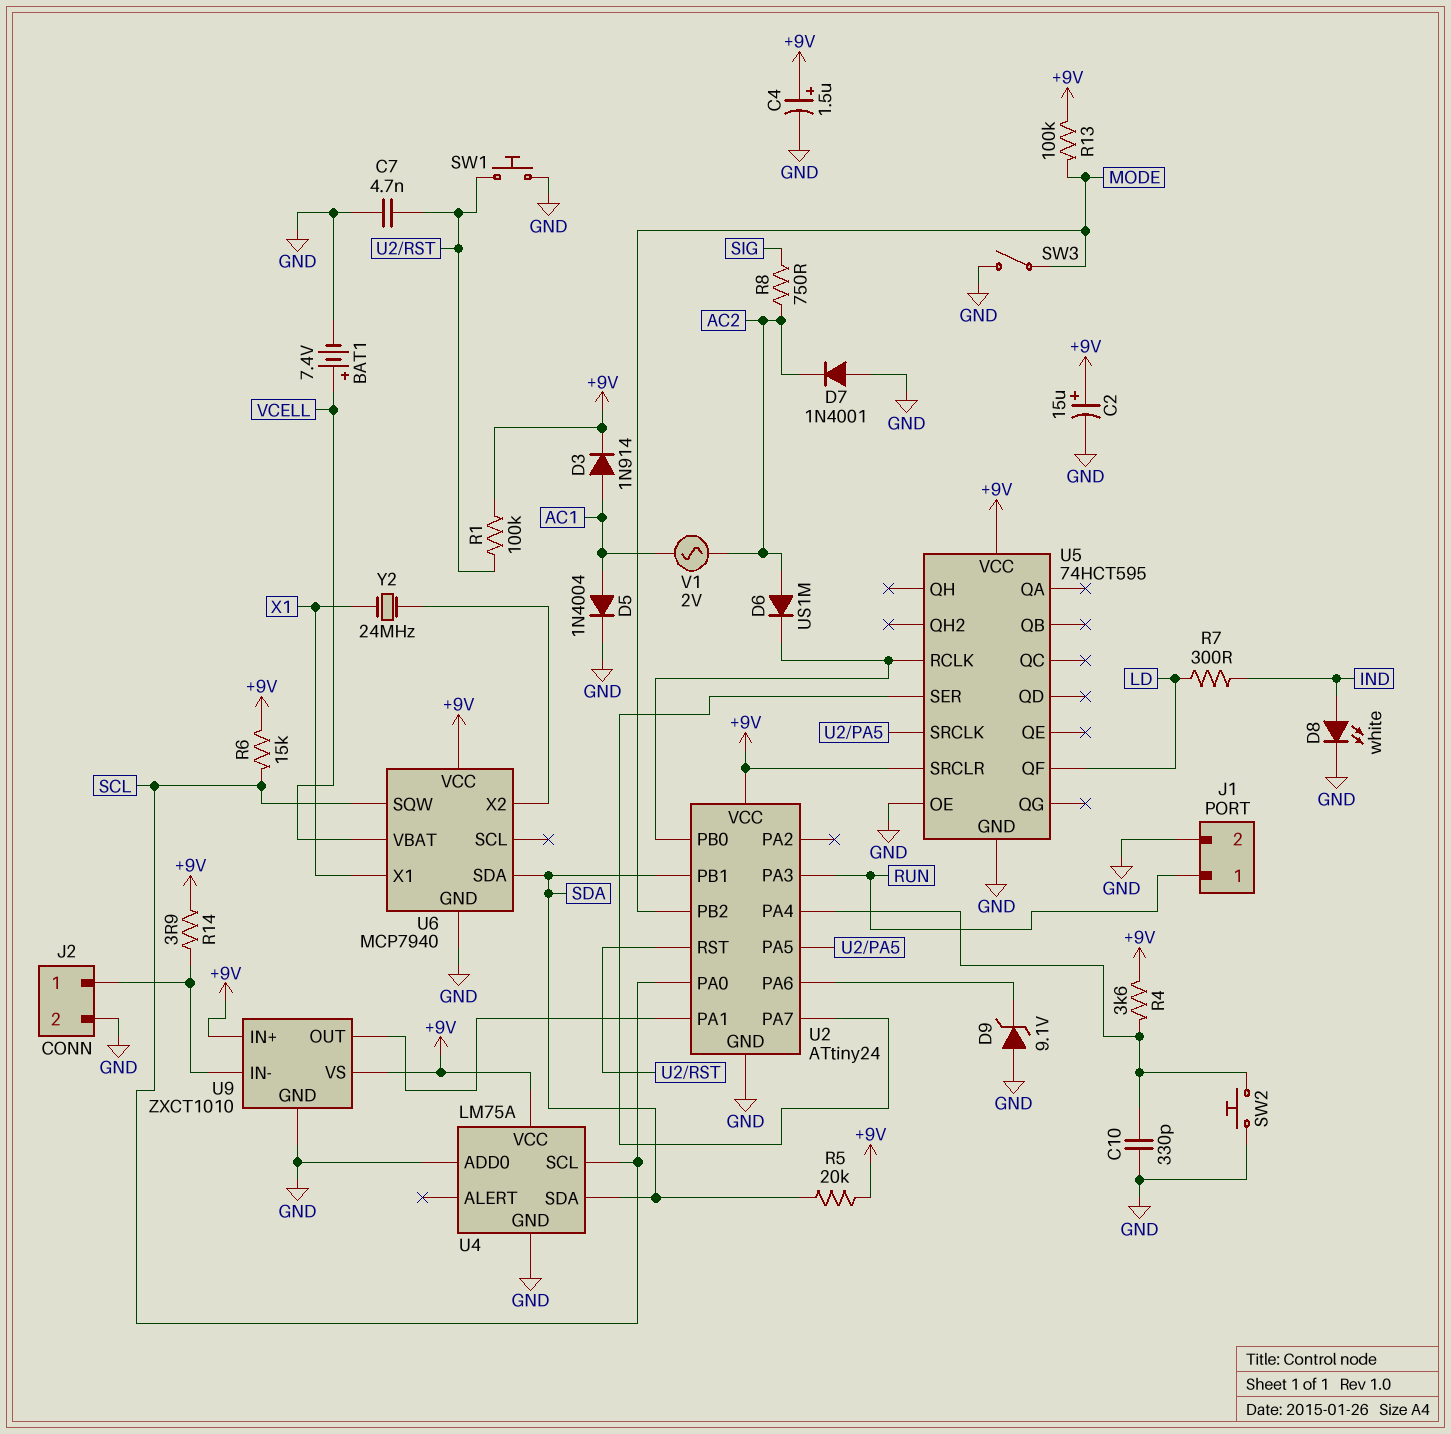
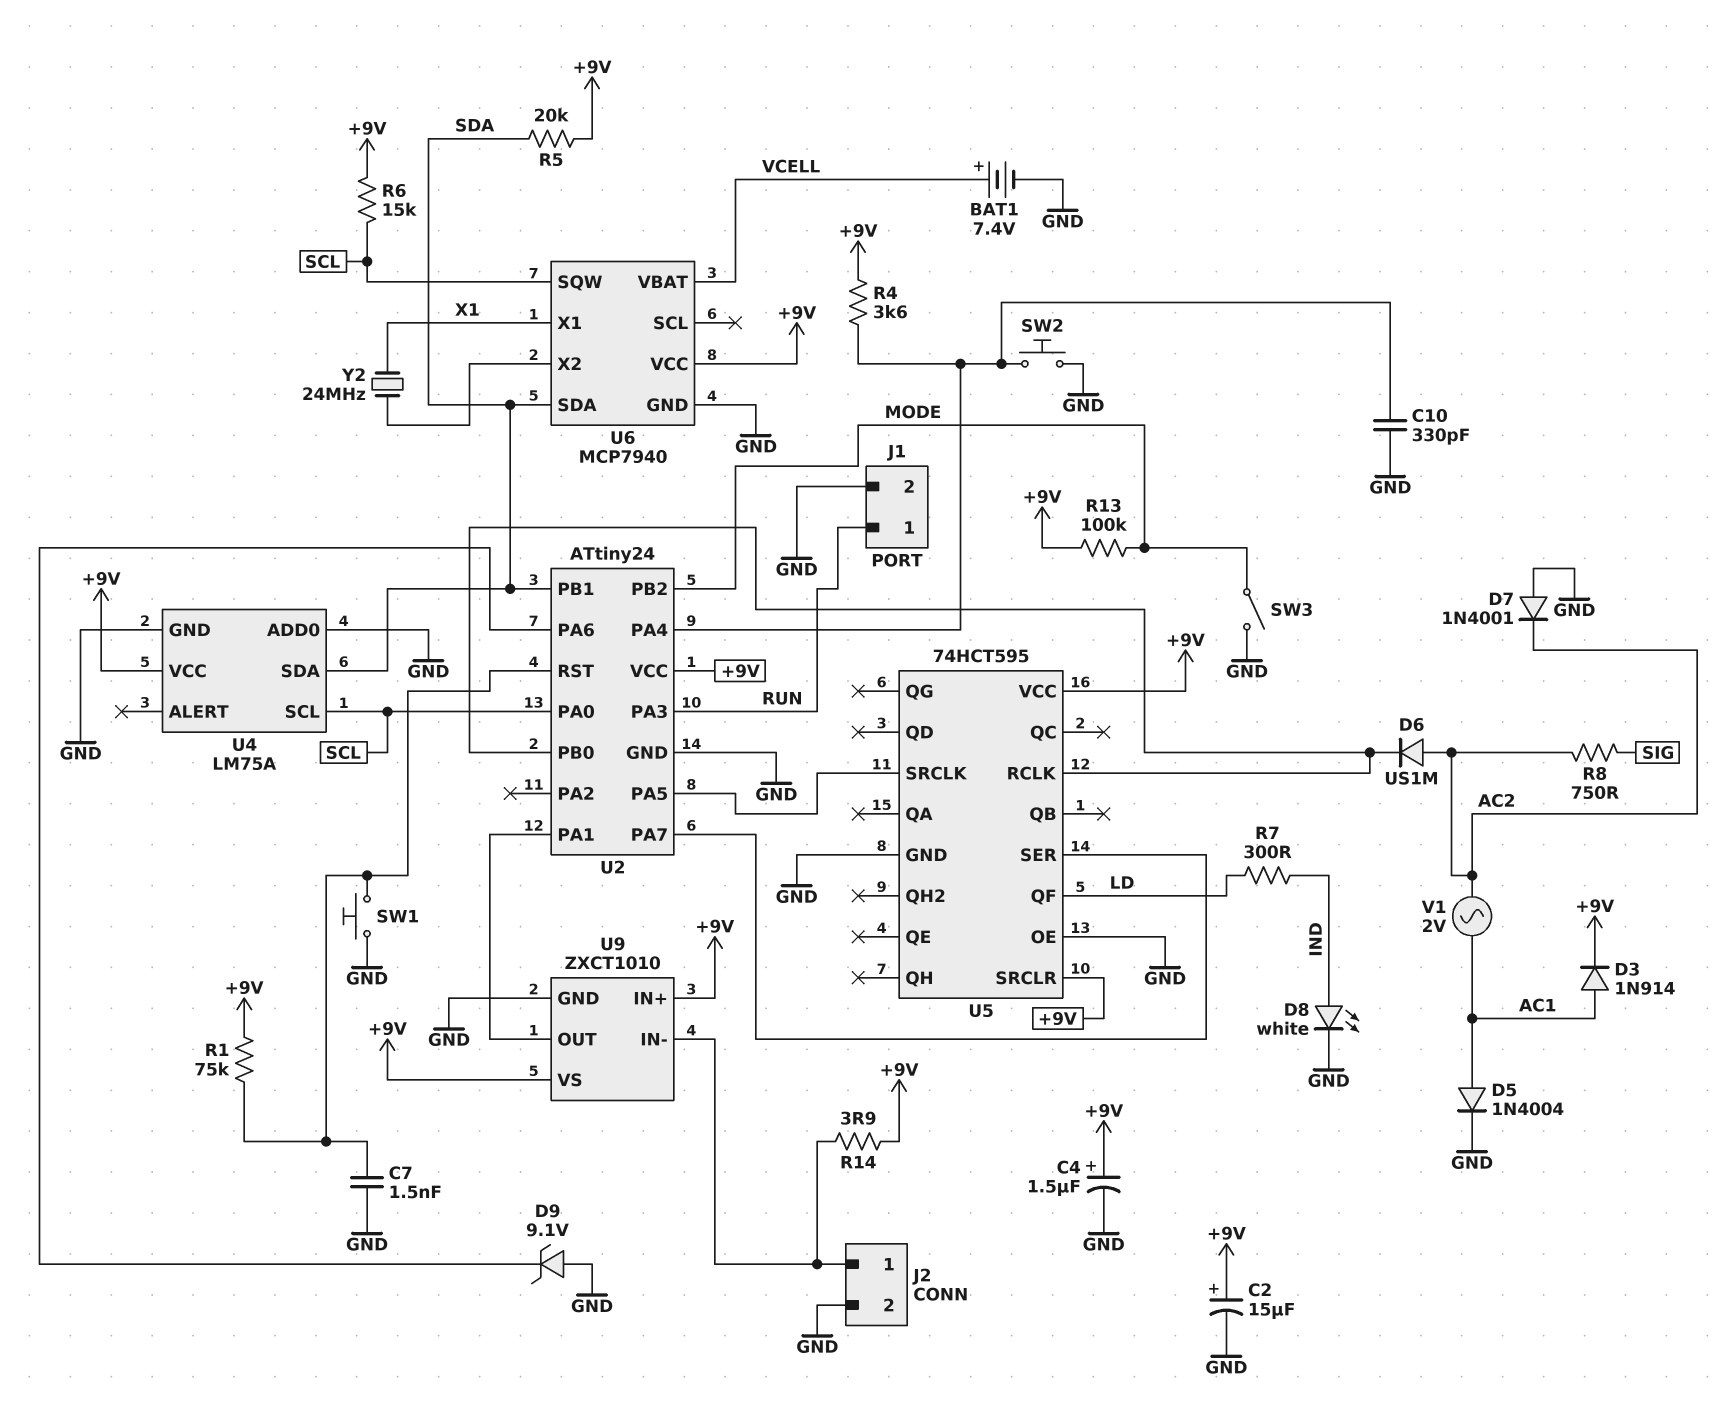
C7: 4.7nF (GND, U2/RST) -> 1.5nF (GND, U2/RST)
R1: 100k (+9V, U2/RST) -> 75k (+9V, U2/RST)

